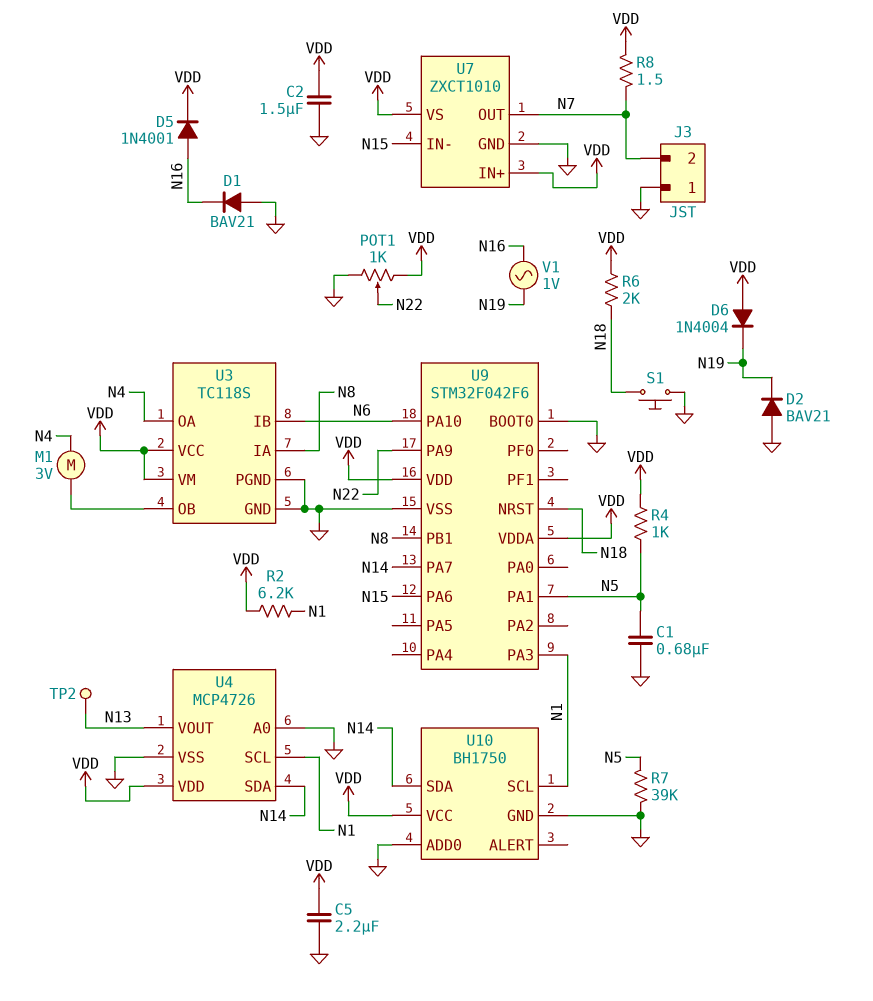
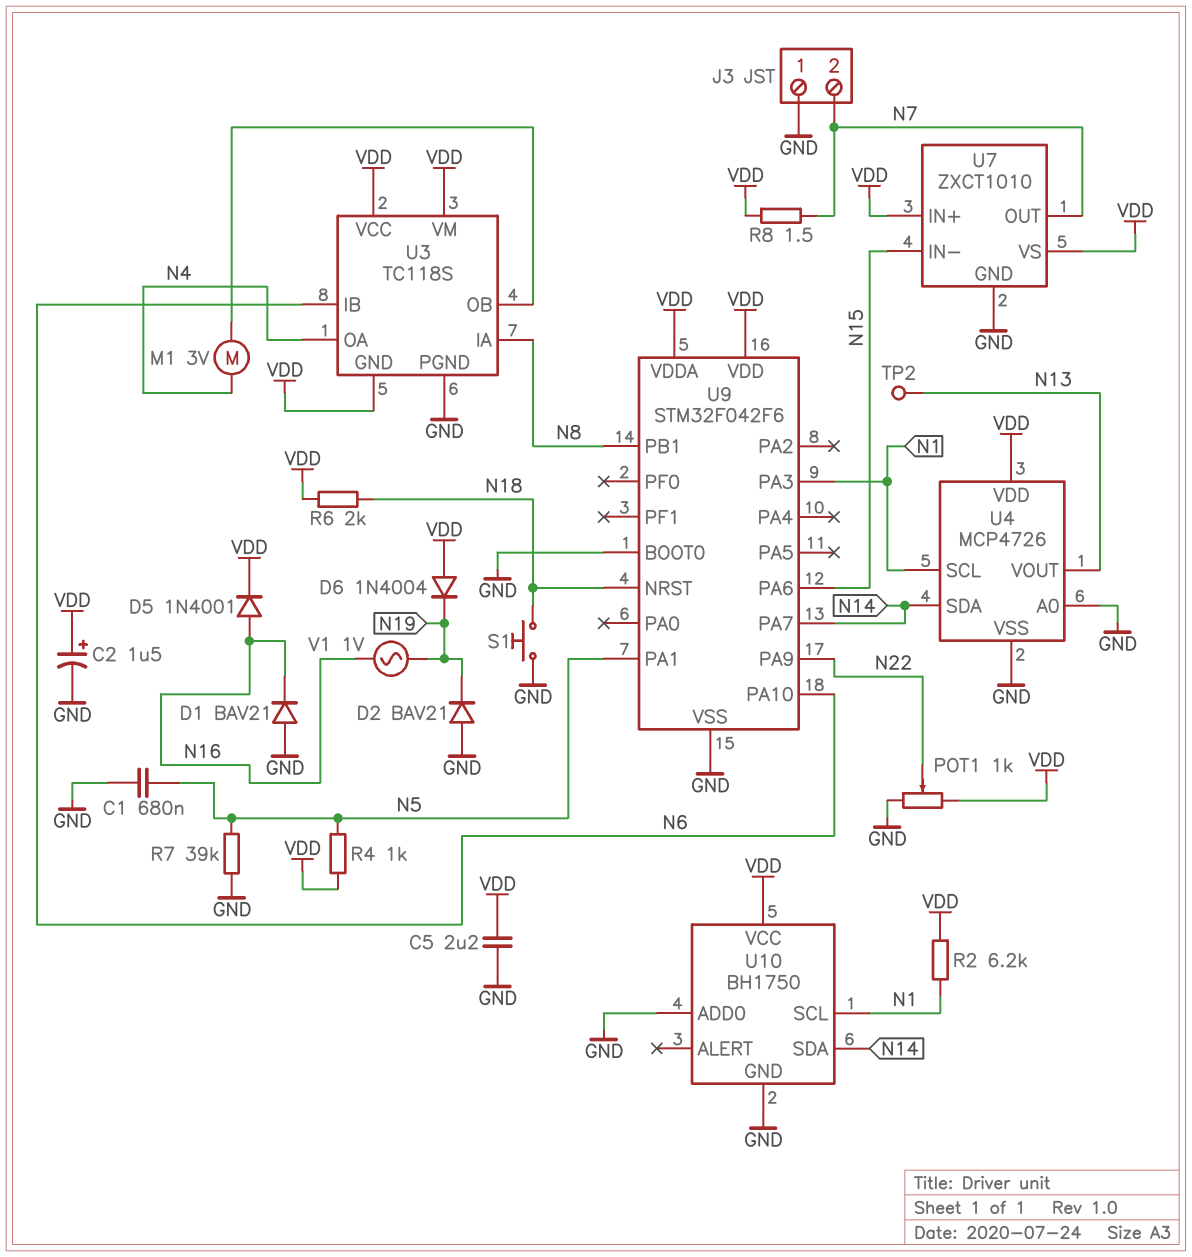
C2: 1.5uF (GND, VDD) -> 1.5uF (plus VDD, minus GND)
U3 pin GND: GND -> VDD

